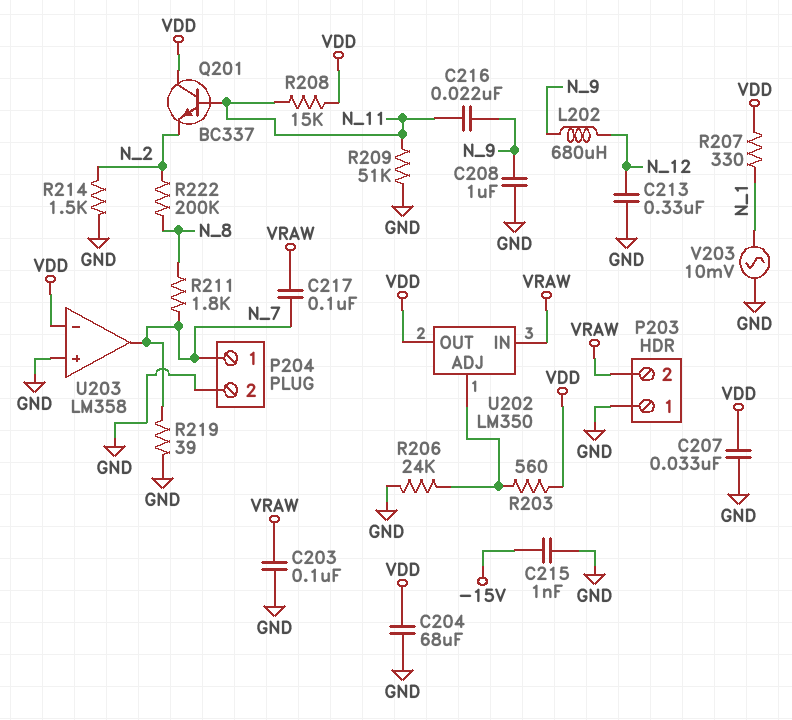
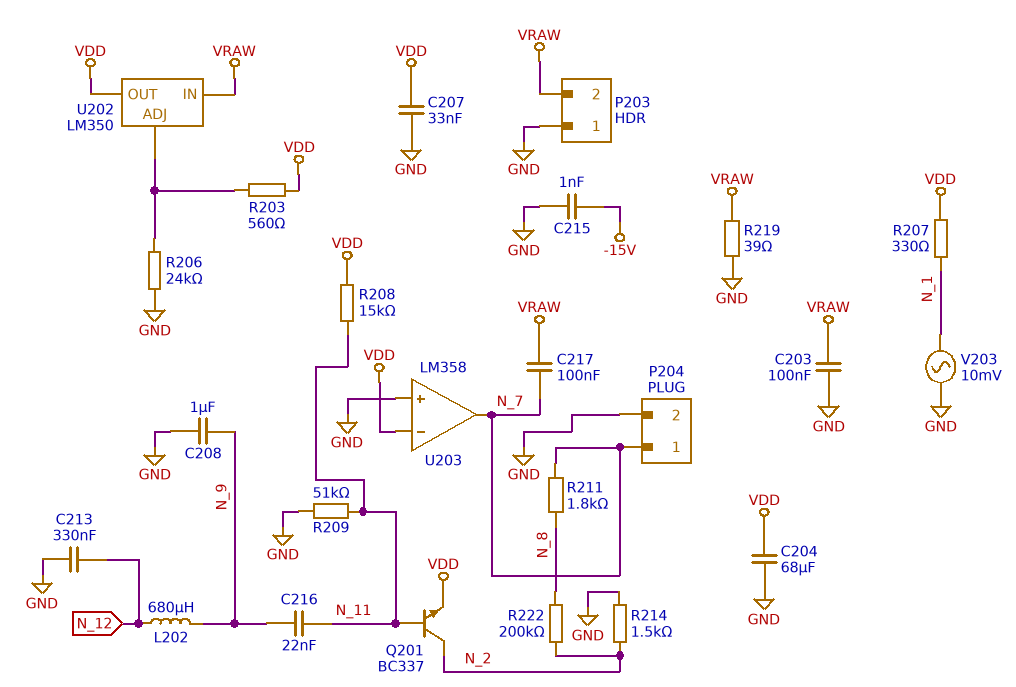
Q201: NPN BC337 (B N_11, C VDD, E N_2) -> NPN BC337 (B N_11, C N_2, E VDD)
R219: 39 (GND, N_7) -> 39 (GND, VRAW)

